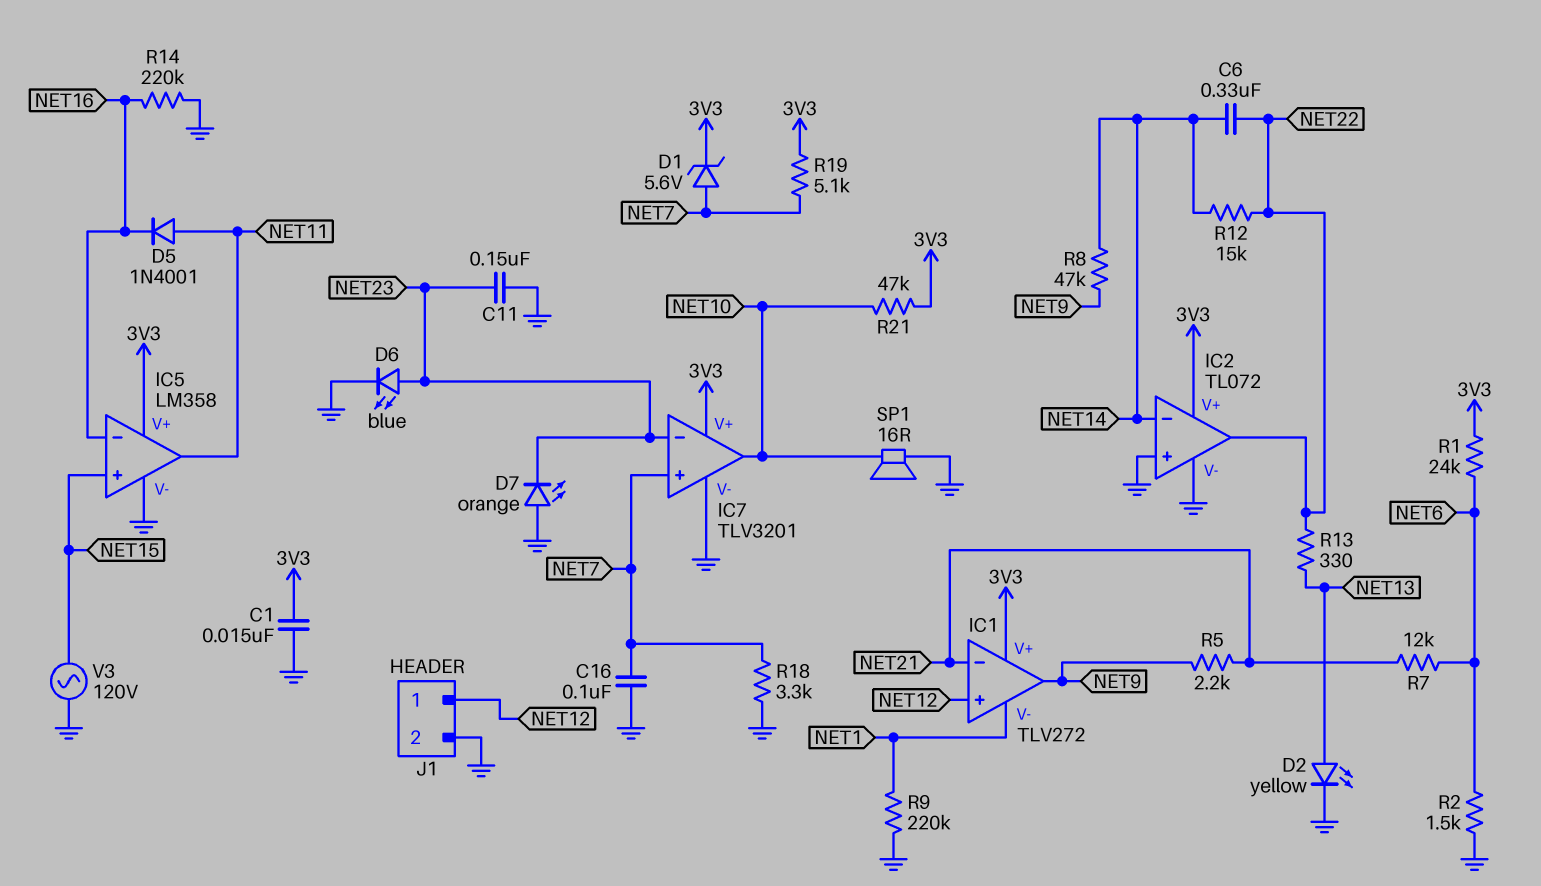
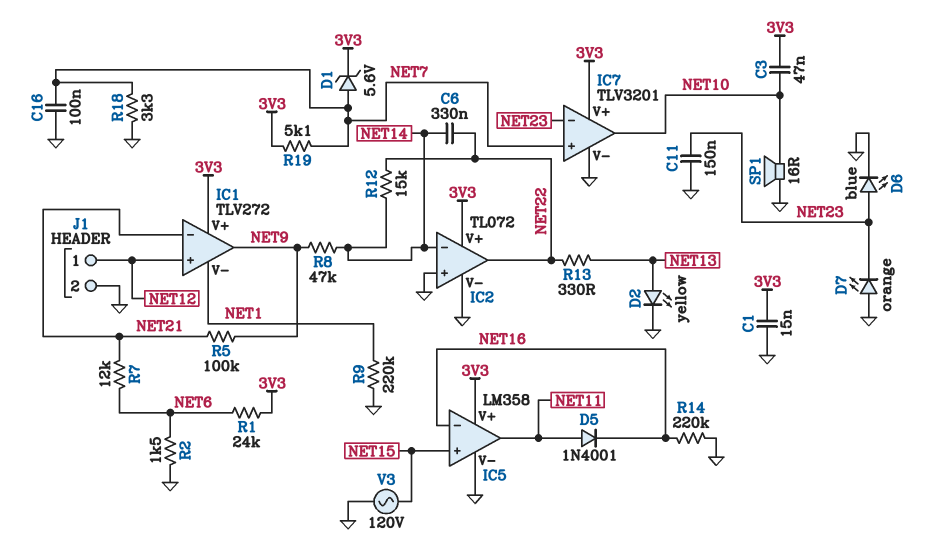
C3: none -> 47nF (3V3, NET10)
R5: 2.2k (NET9, NET21) -> 100k (NET9, NET21)
R21: 47k (3V3, NET10) -> none

